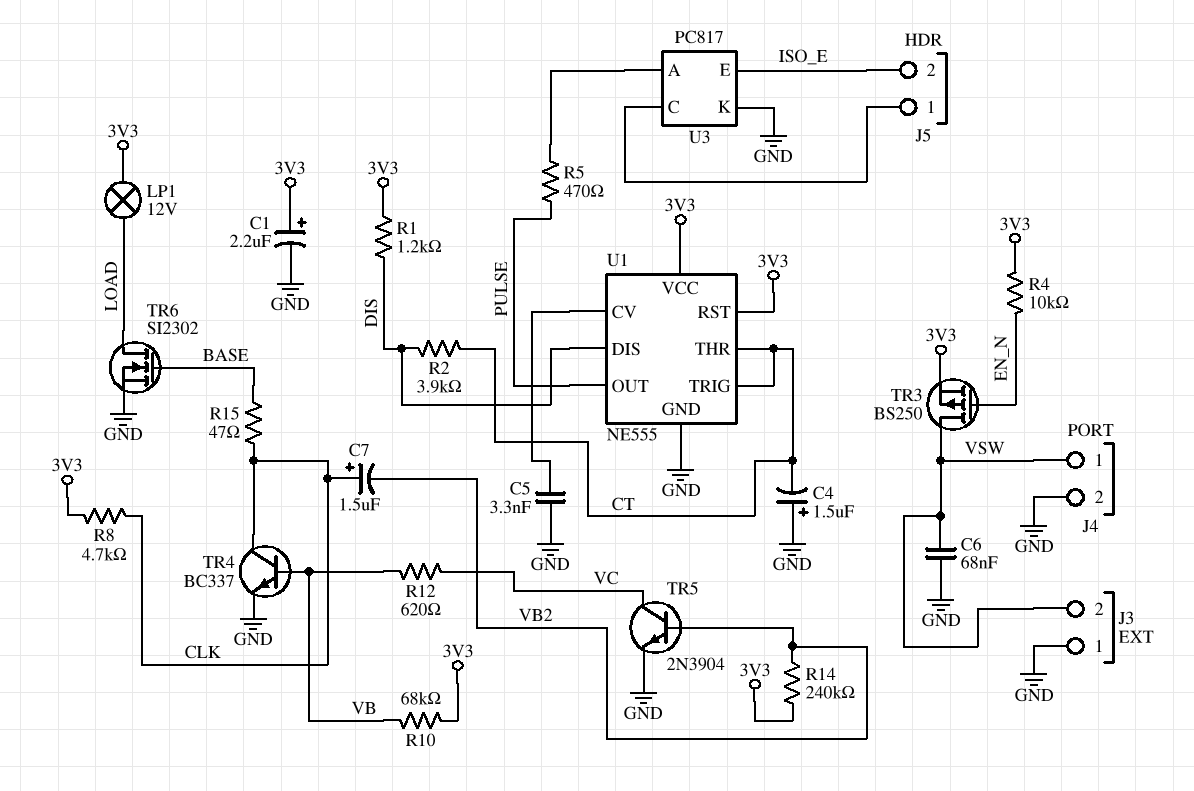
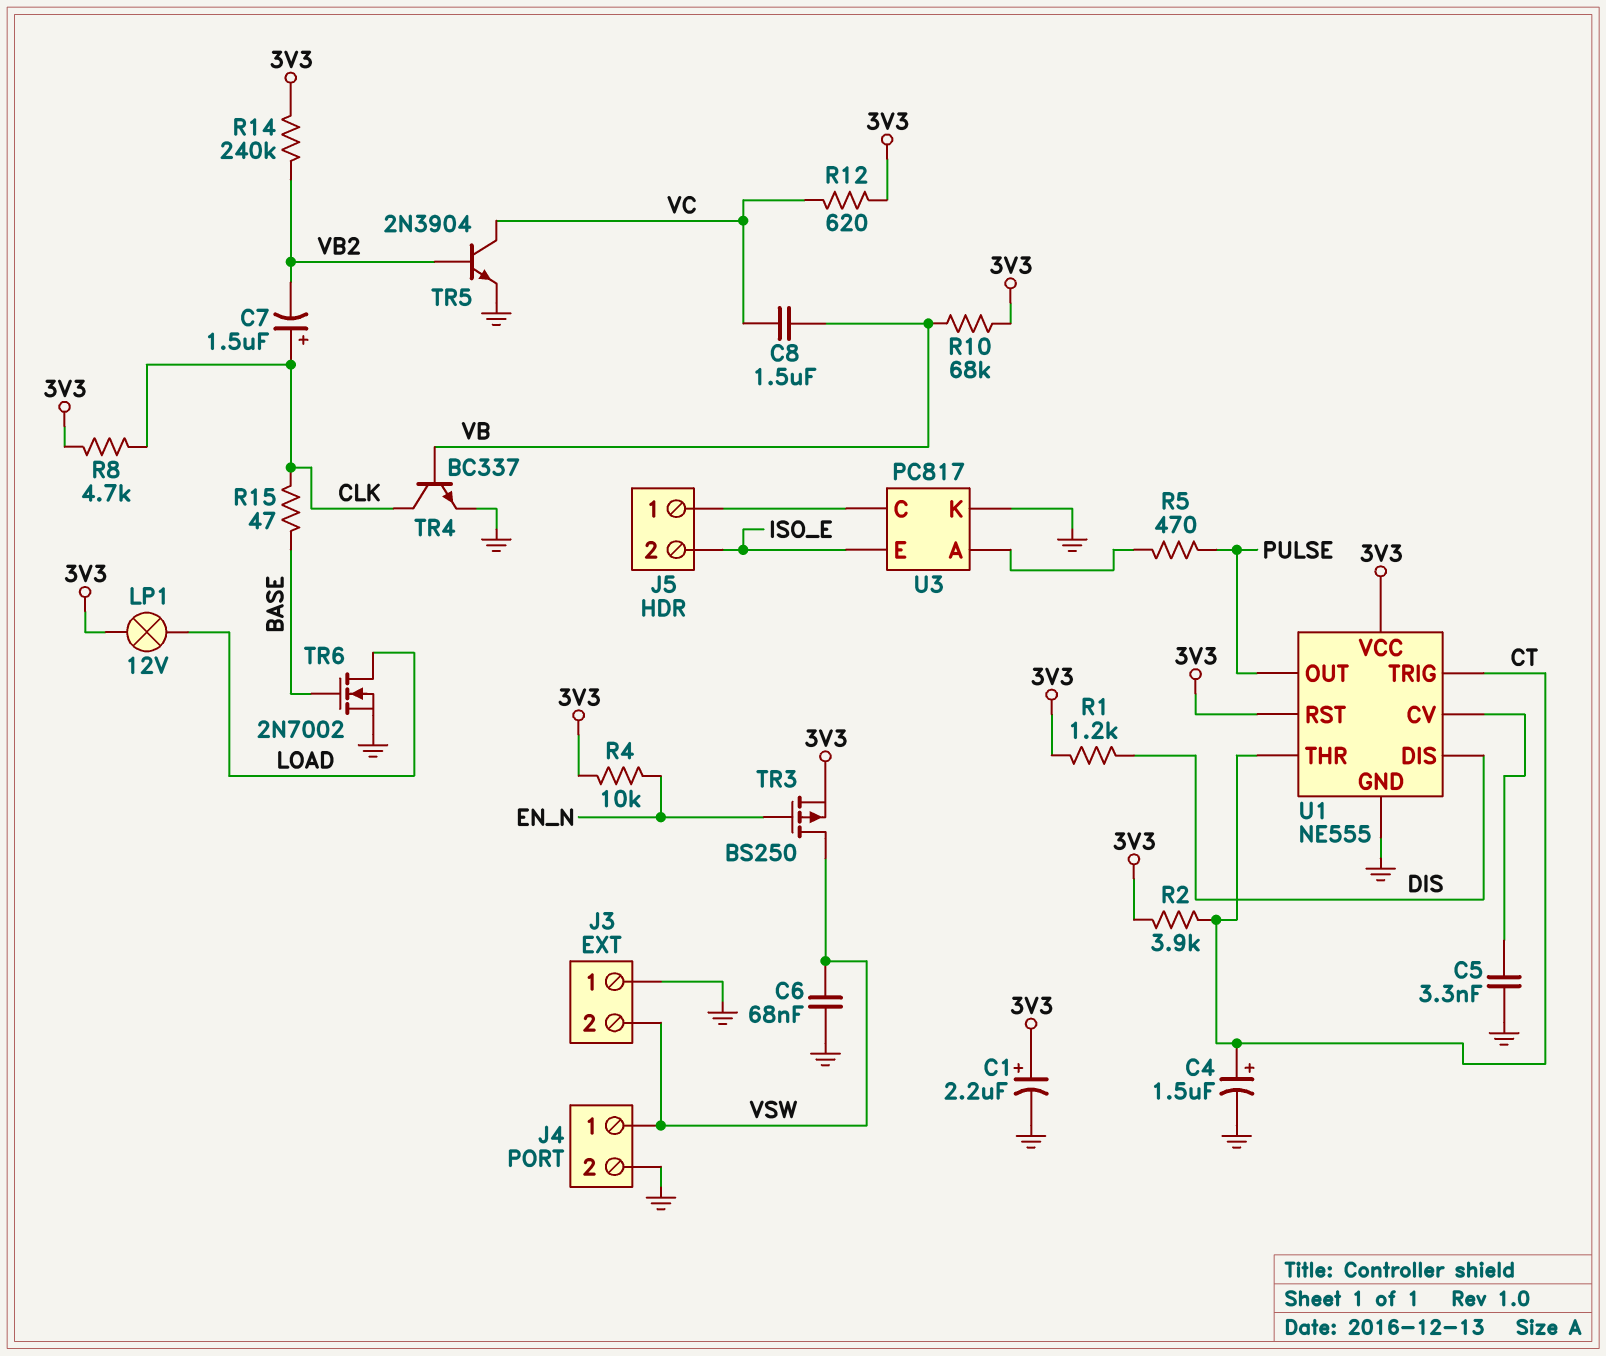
C4: 1.5uF (plus GND, minus CT) -> 1.5uF (plus CT, minus GND)
C8: none -> 1.5uF (VB, VC)
R2: 3.9k (CT, DIS) -> 3.9k (3V3, CT)
R12: 620 (VB, VC) -> 620 (3V3, VC)
TR6: NMOS SI2302 (G BASE, D LOAD, S GND) -> NMOS 2N7002 (G BASE, D LOAD, S GND)

